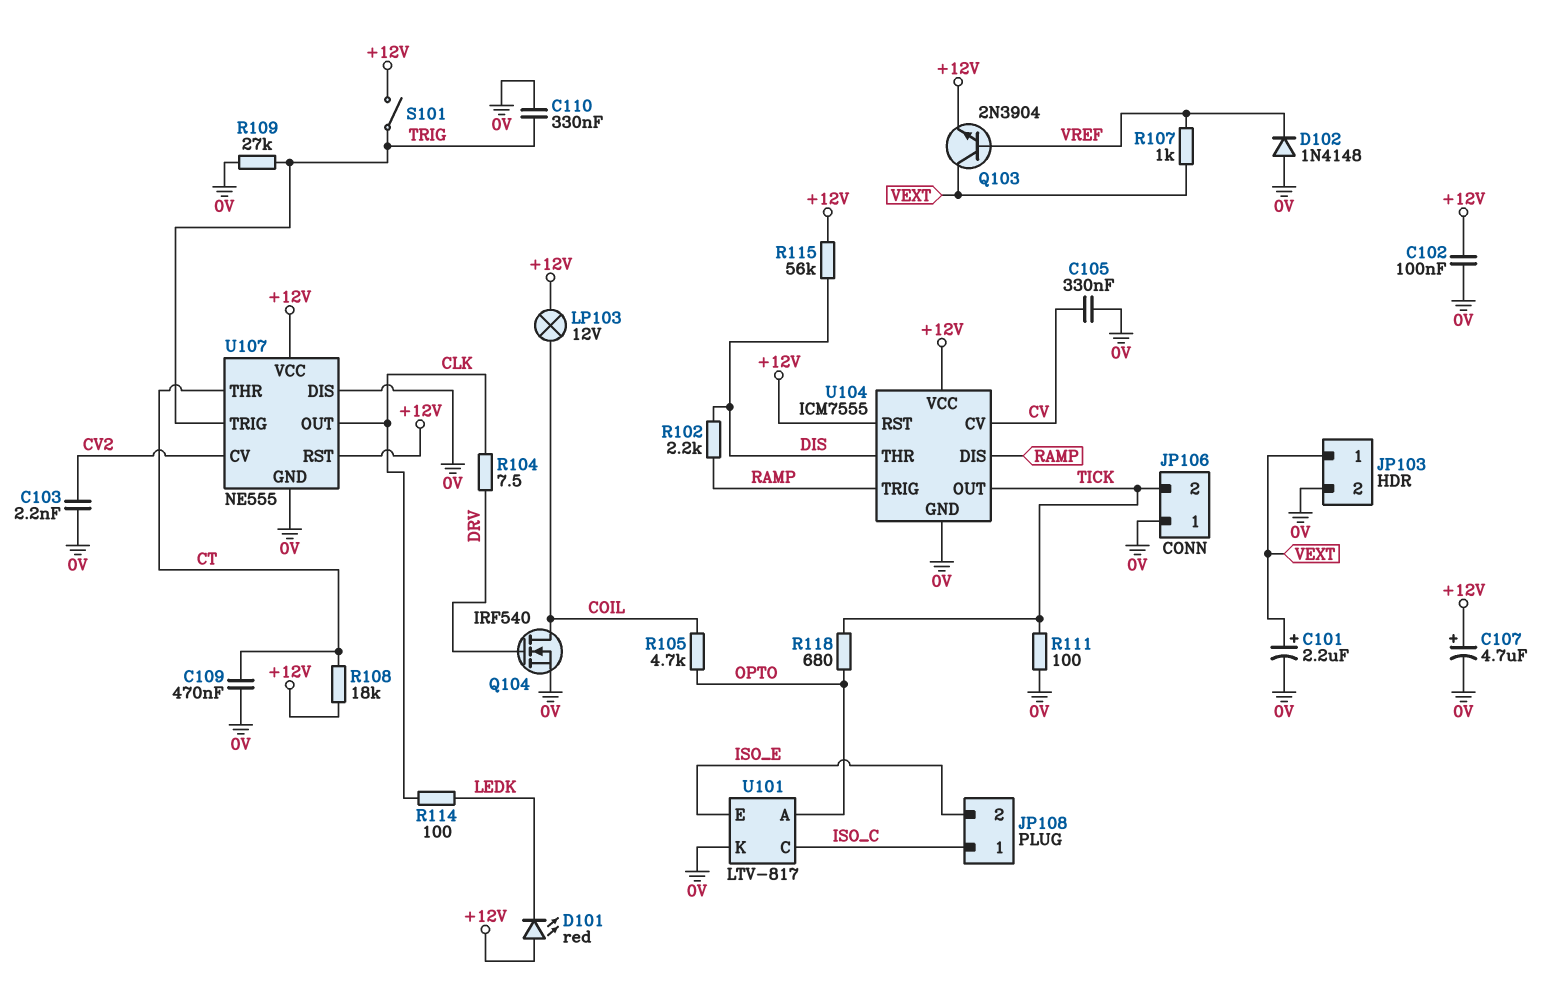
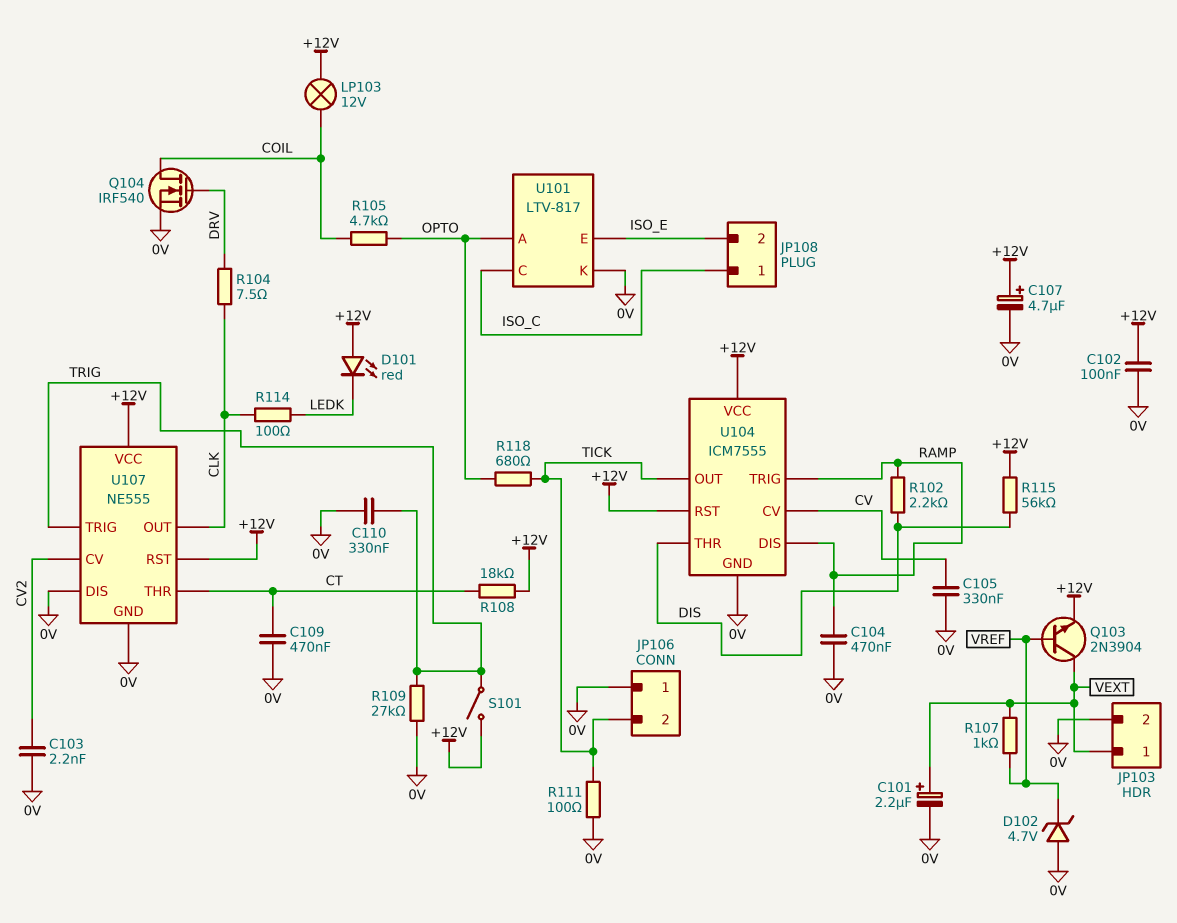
C104: none -> 470nF (0V, RAMP)
D102: diode 1N4148 (A 0V, K VREF) -> zener 4.7V (A 0V, K VREF)

